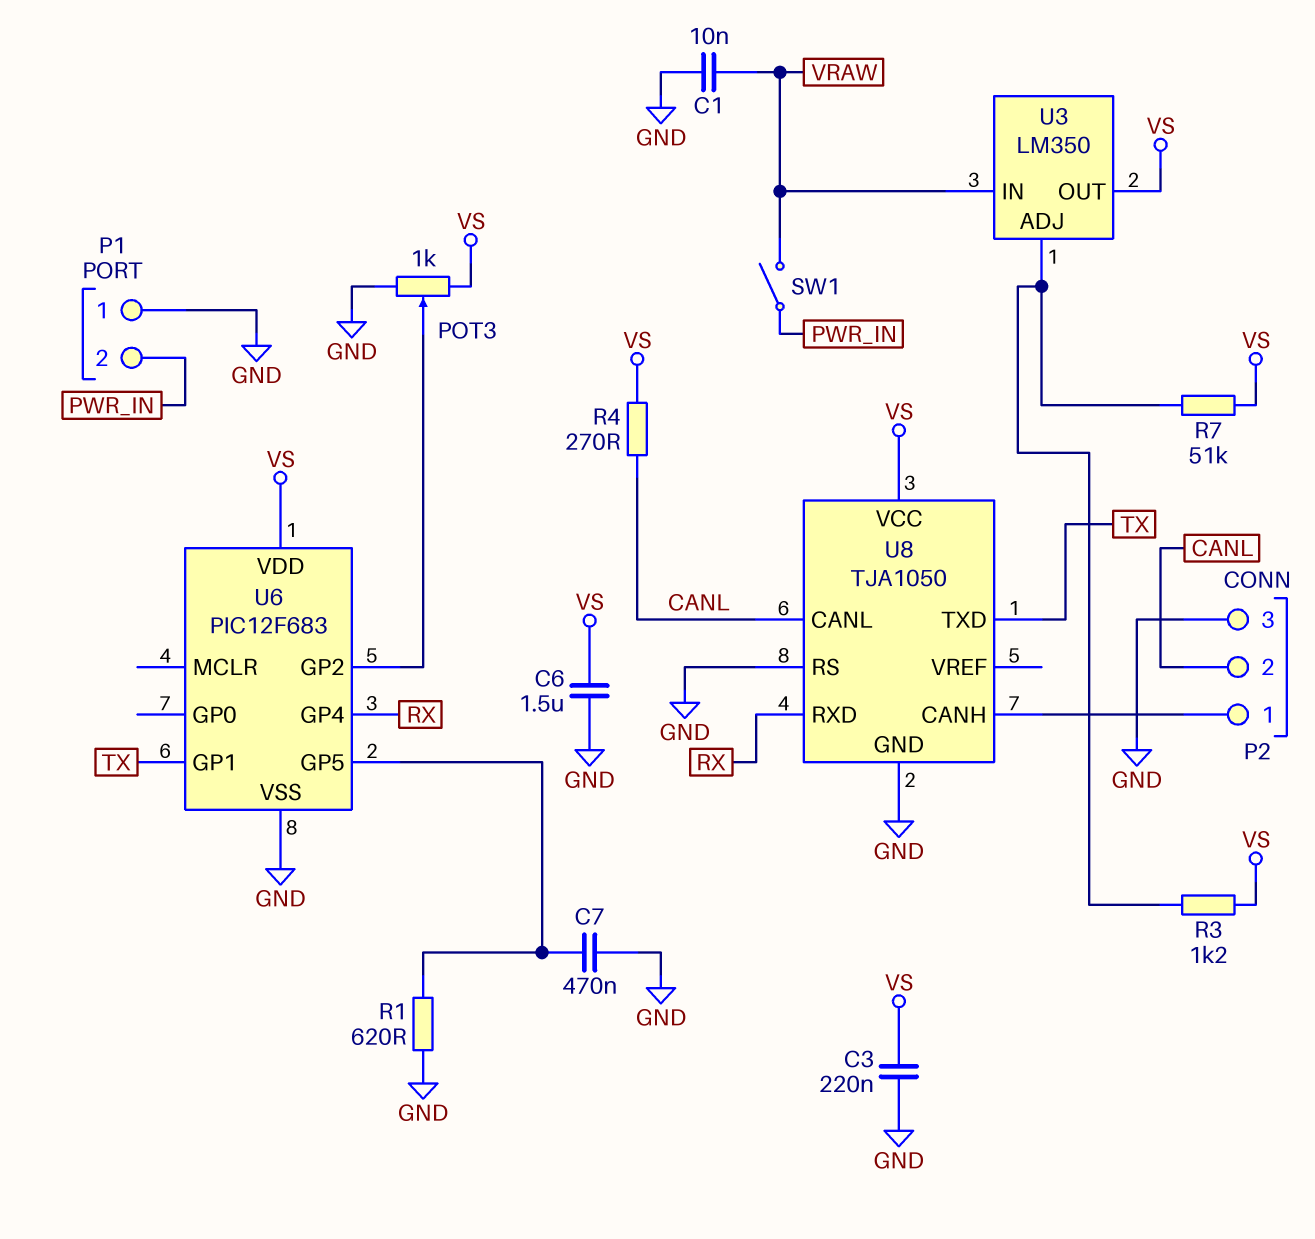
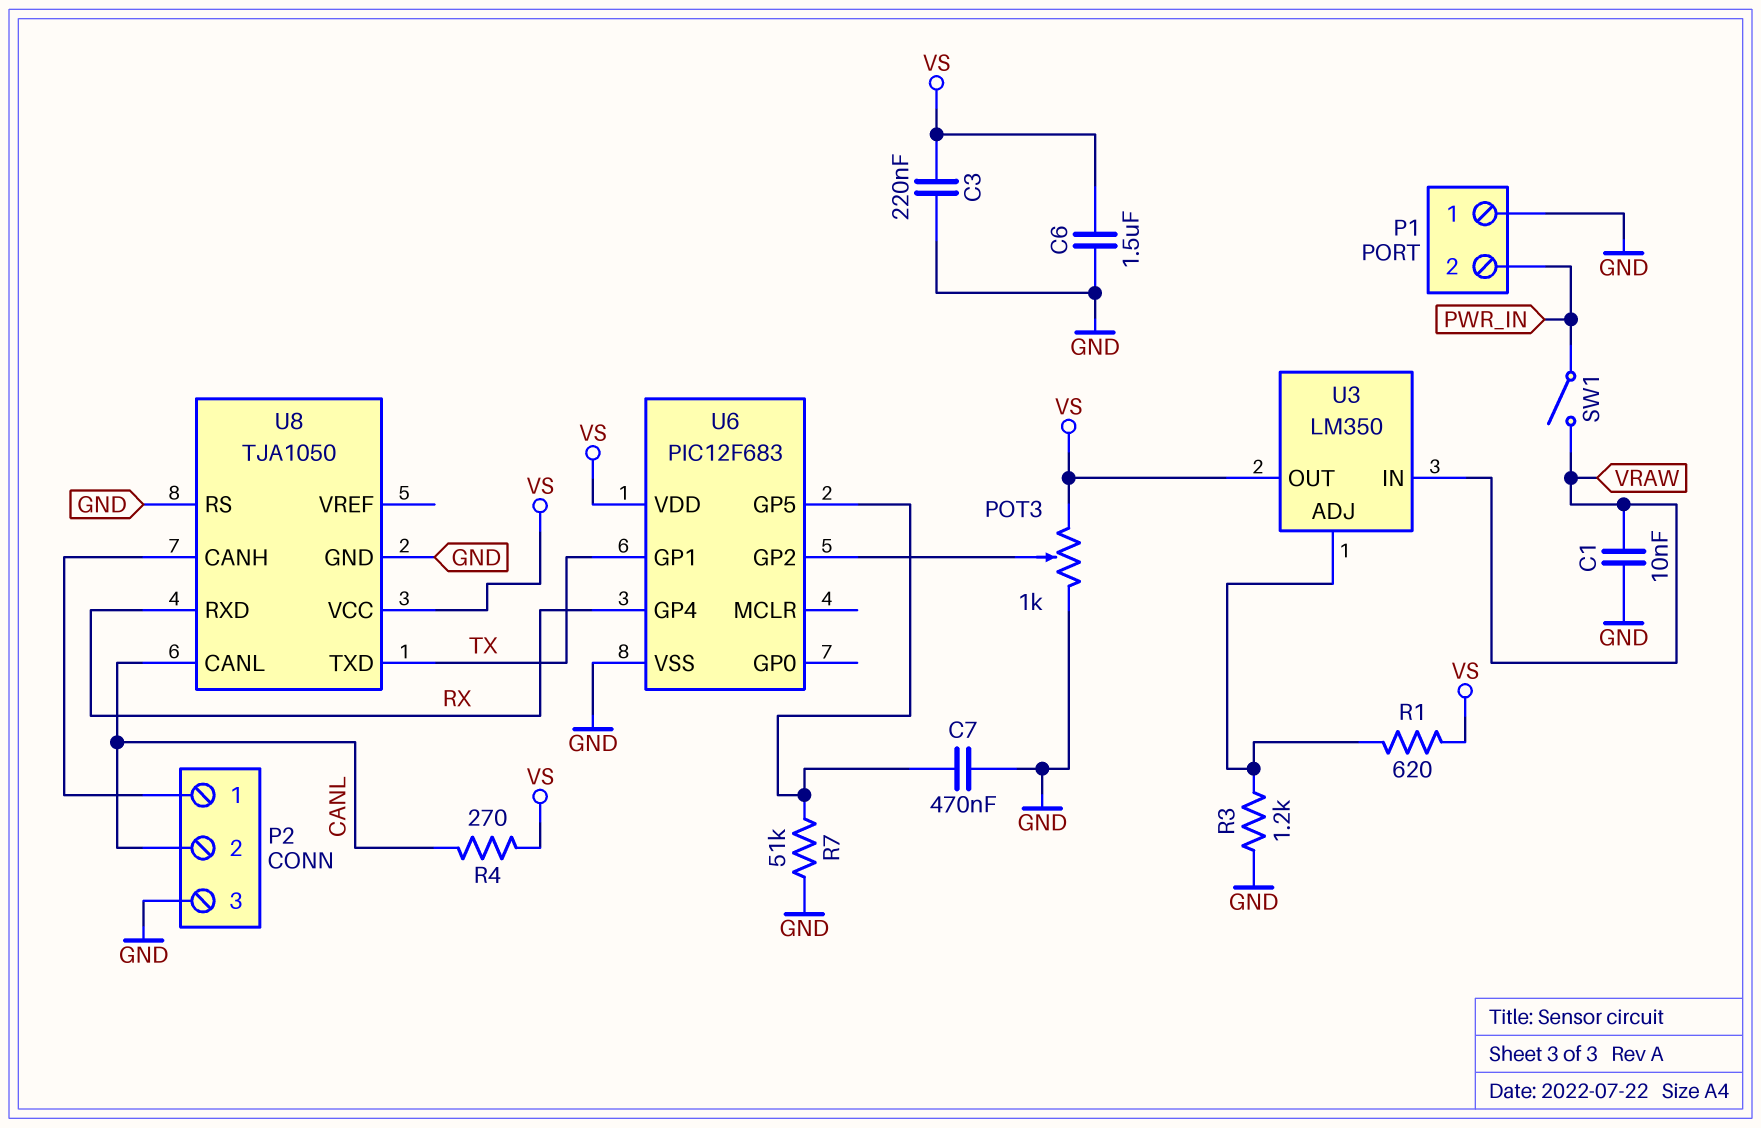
R1: 620 (GND, U6/GP5) -> 620 (U3/ADJ, VS)
R3: 1.2k (U3/ADJ, VS) -> 1.2k (GND, U3/ADJ)
R7: 51k (U3/ADJ, VS) -> 51k (GND, U6/GP5)

